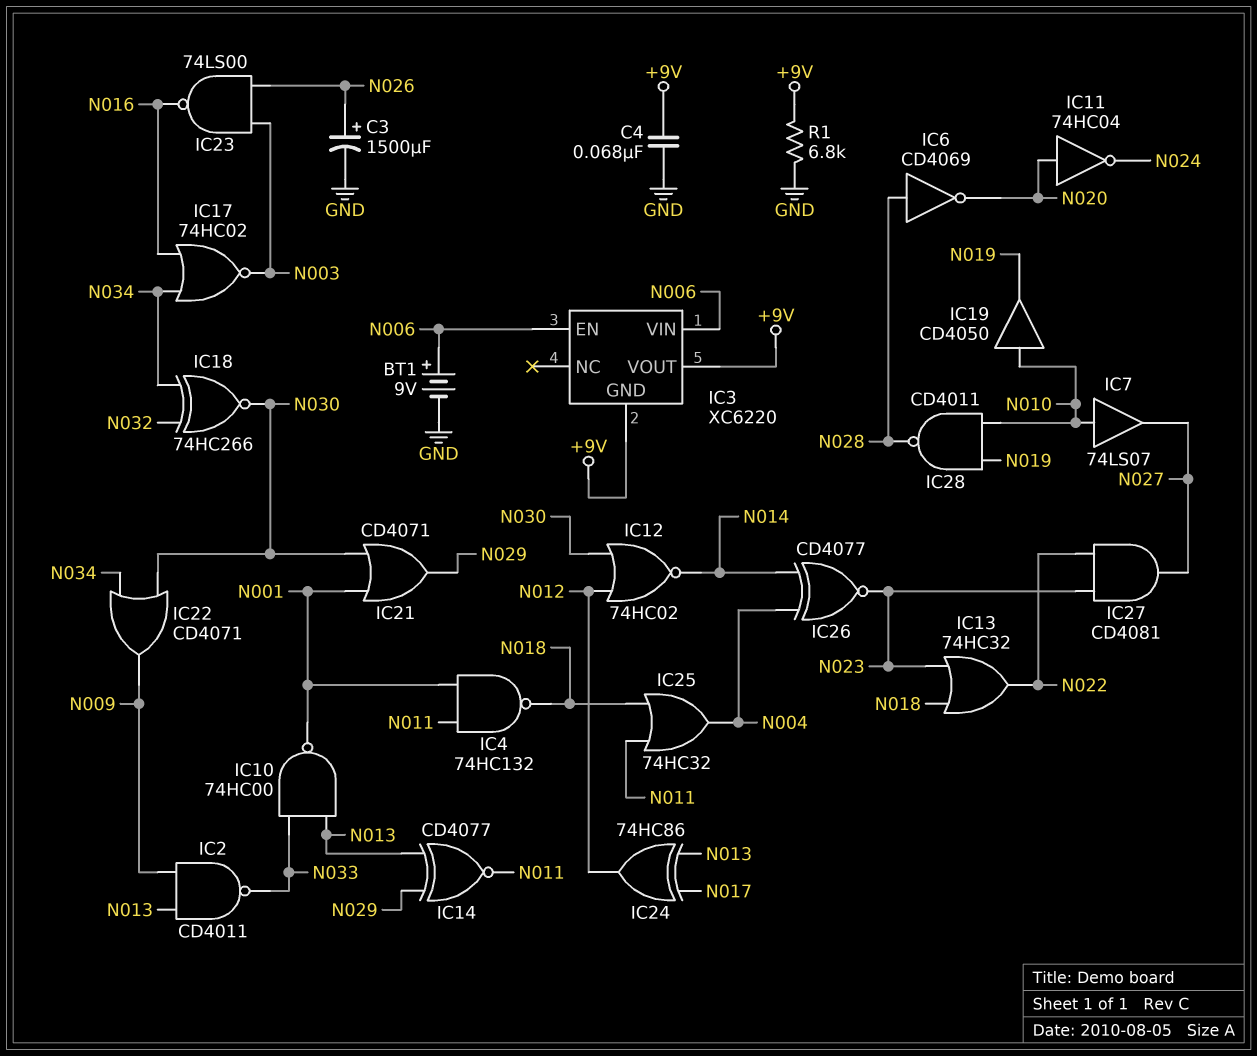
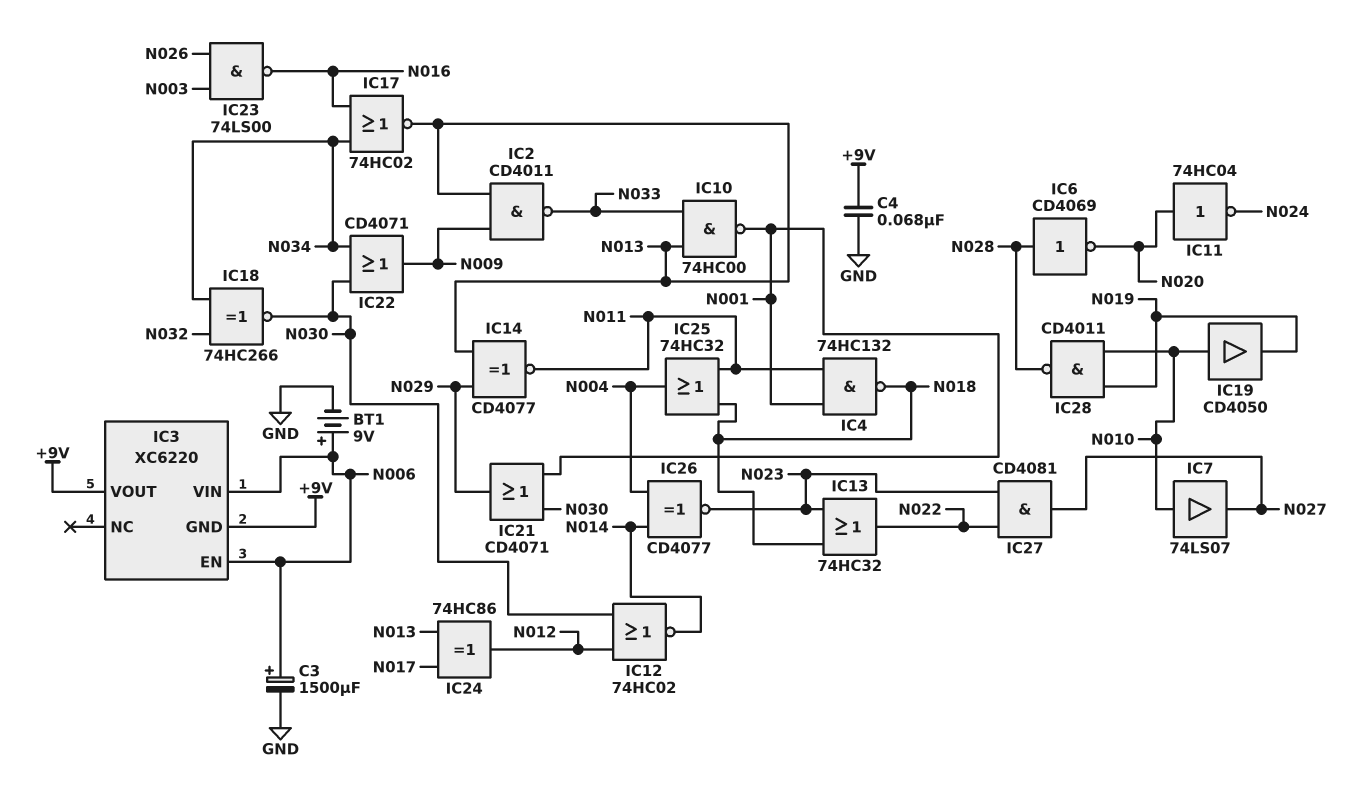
C3: 1500uF (plus N026, minus GND) -> 1500uF (plus N006, minus GND)
IC17: NOR 74HC02 (in N016, in N034, out N003) -> NOR 74HC02 (in N016, in N034, out N013)
R1: 6.8k (+9V, GND) -> none

